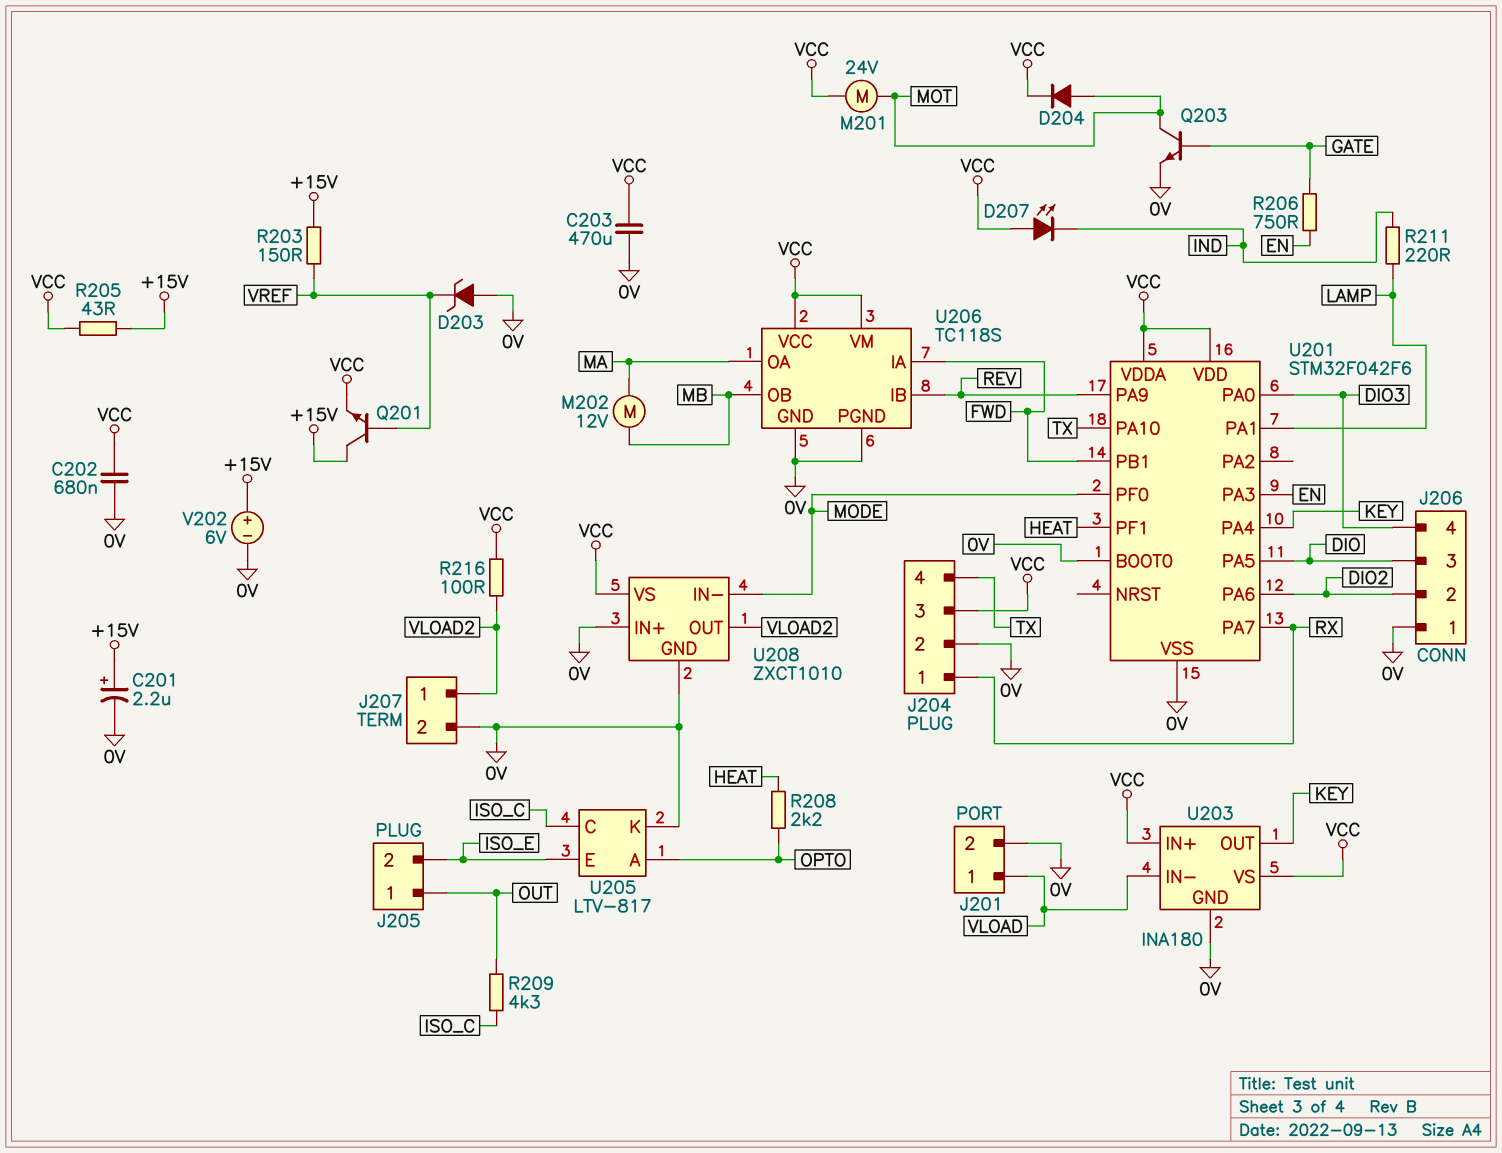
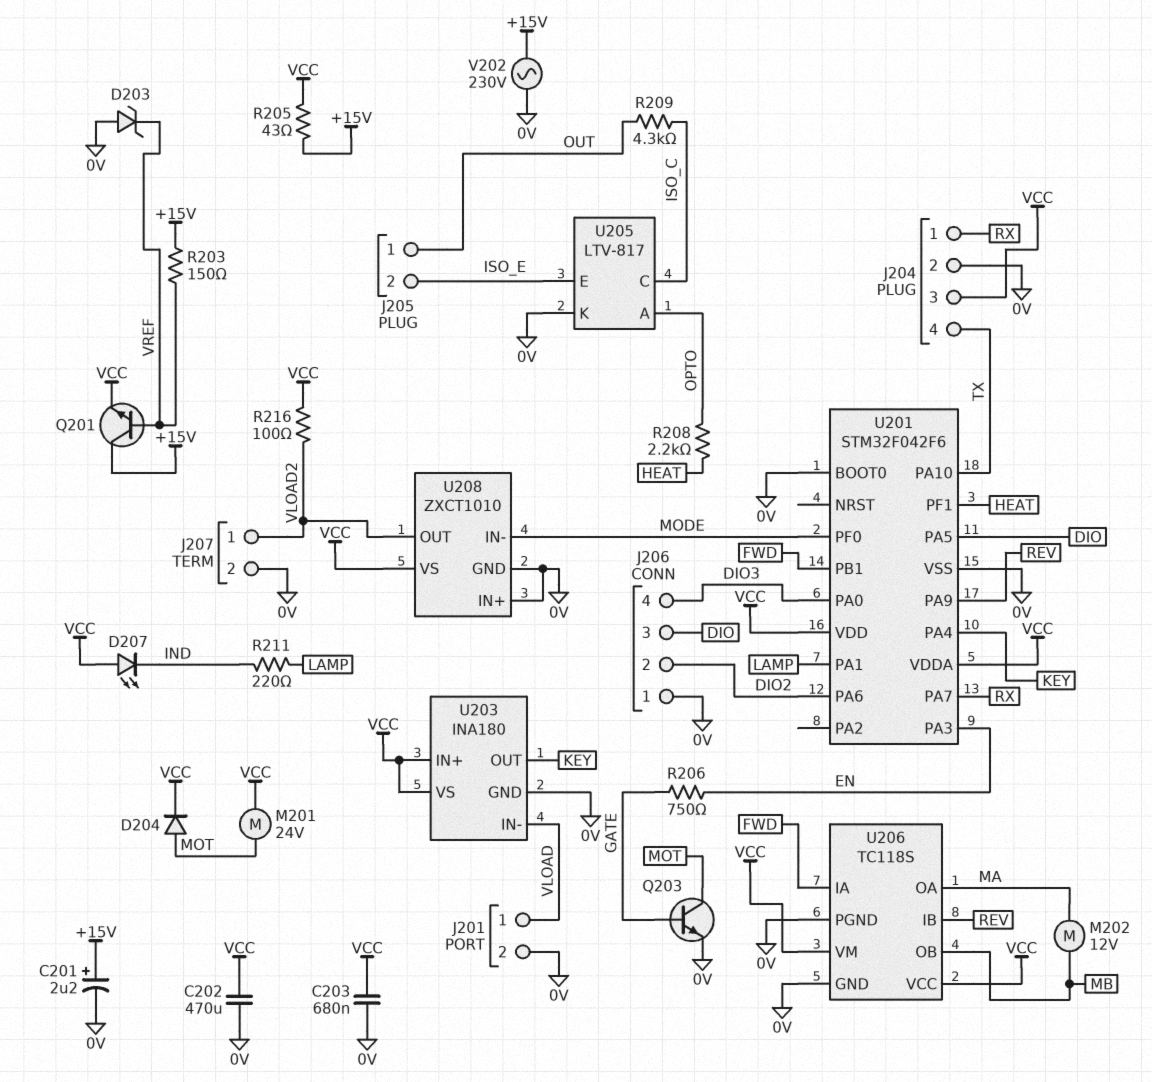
C202: 680nF (0V, VCC) -> 470uF (0V, VCC)
C203: 470uF (0V, VCC) -> 680nF (0V, VCC)
V202: 6V (plus +15V, minus 0V) -> AC 230V (+15V, 0V)

